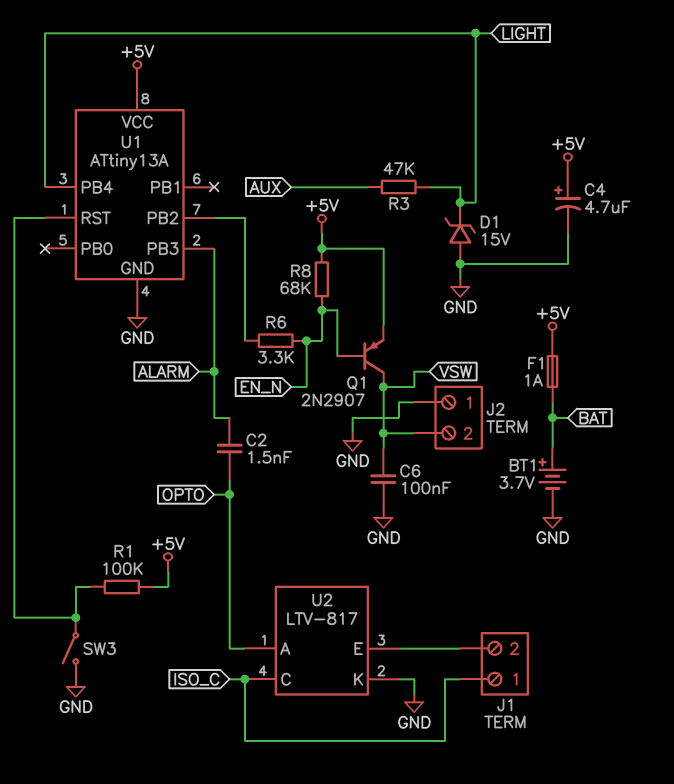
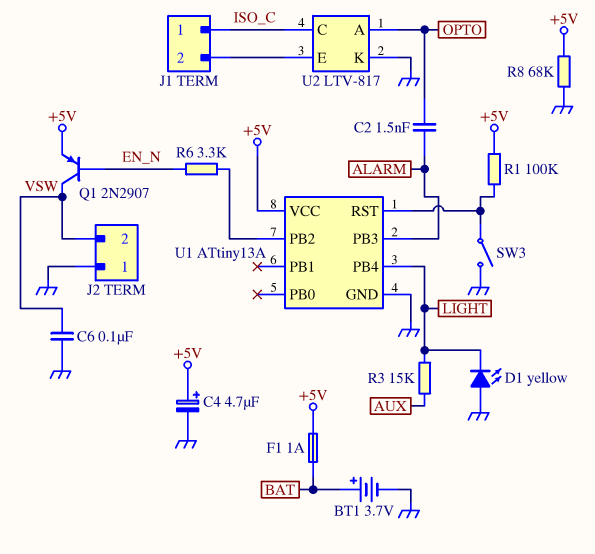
D1: zener 15V (A GND, K LIGHT) -> LED yellow (A GND, K LIGHT)
R3: 47k (AUX, LIGHT) -> 15k (AUX, LIGHT)
R8: 68k (+5V, EN_N) -> 68k (+5V, GND)

